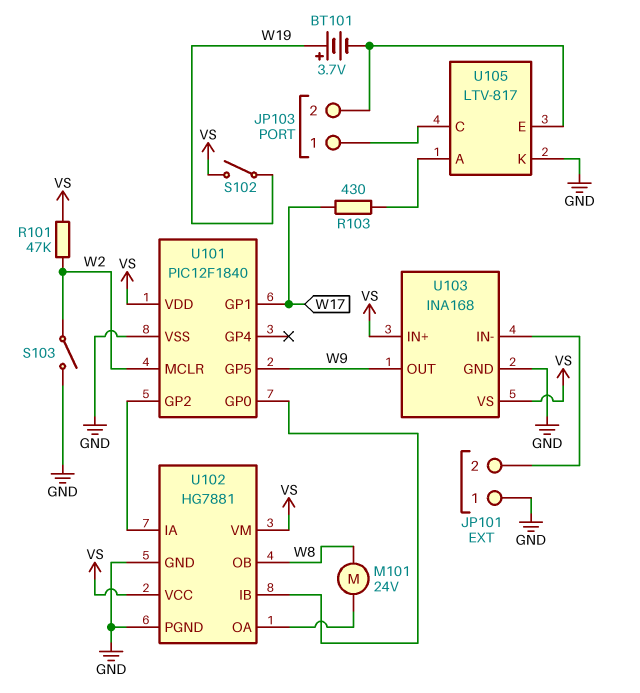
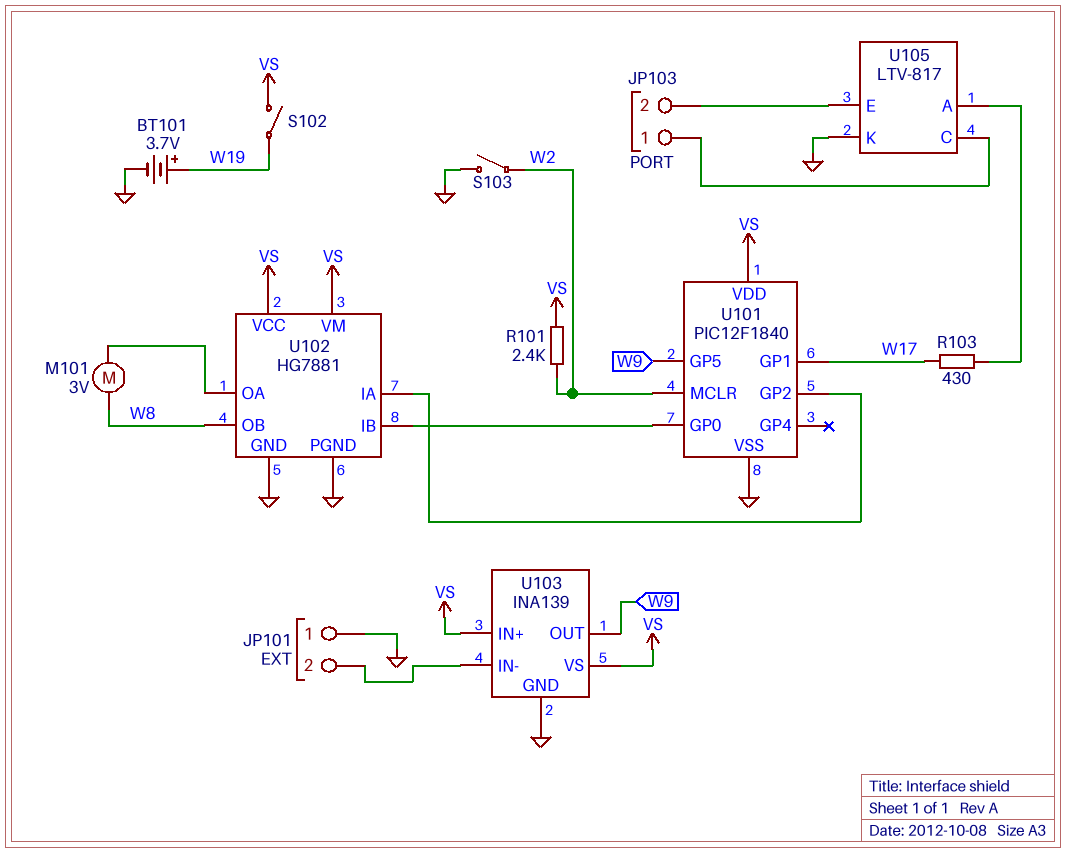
BT101: 3.7V (plus W19, minus JP103/2) -> 3.7V (plus W19, minus GND)
M101: motor 24V (U102/OA, W8) -> motor 3V (U102/OA, W8)
R101: 47k (VS, W2) -> 2.4k (VS, W2)
U103: INA168 -> INA139

